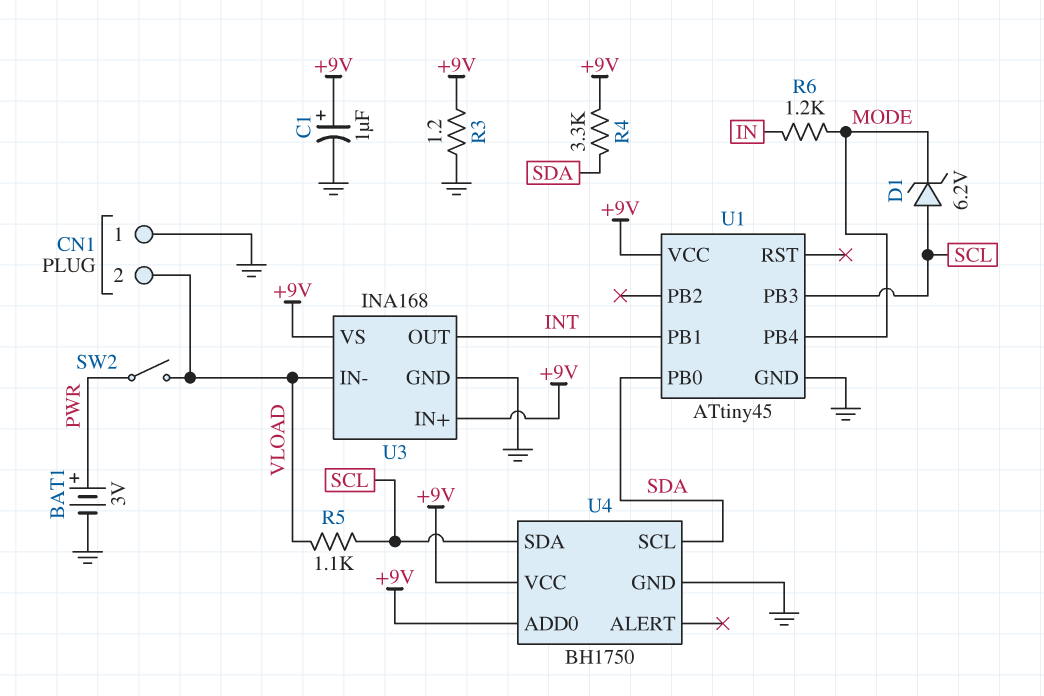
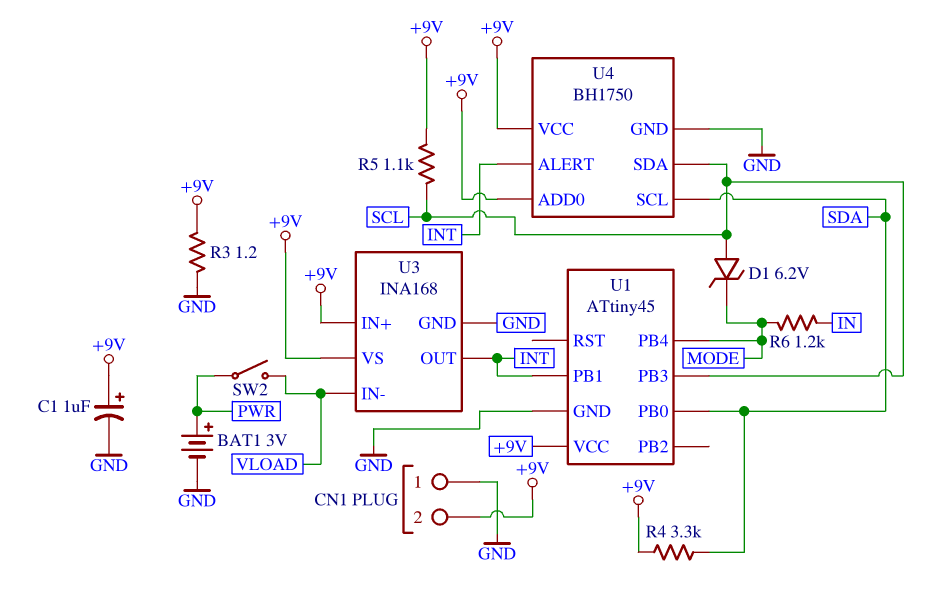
CN1 pin 2: VLOAD -> +9V
R5: 1.1k (SCL, VLOAD) -> 1.1k (+9V, SCL)
U4 pin ALERT: none -> INT

